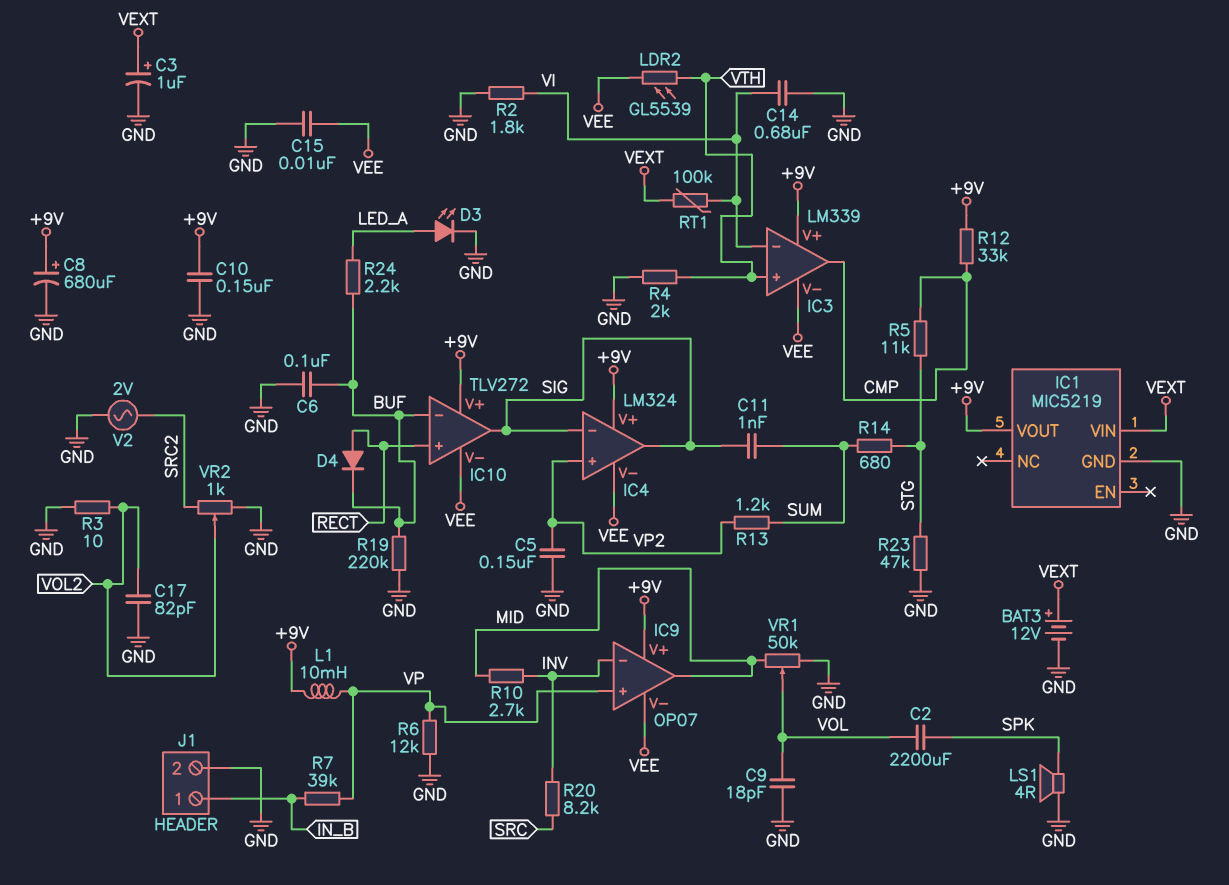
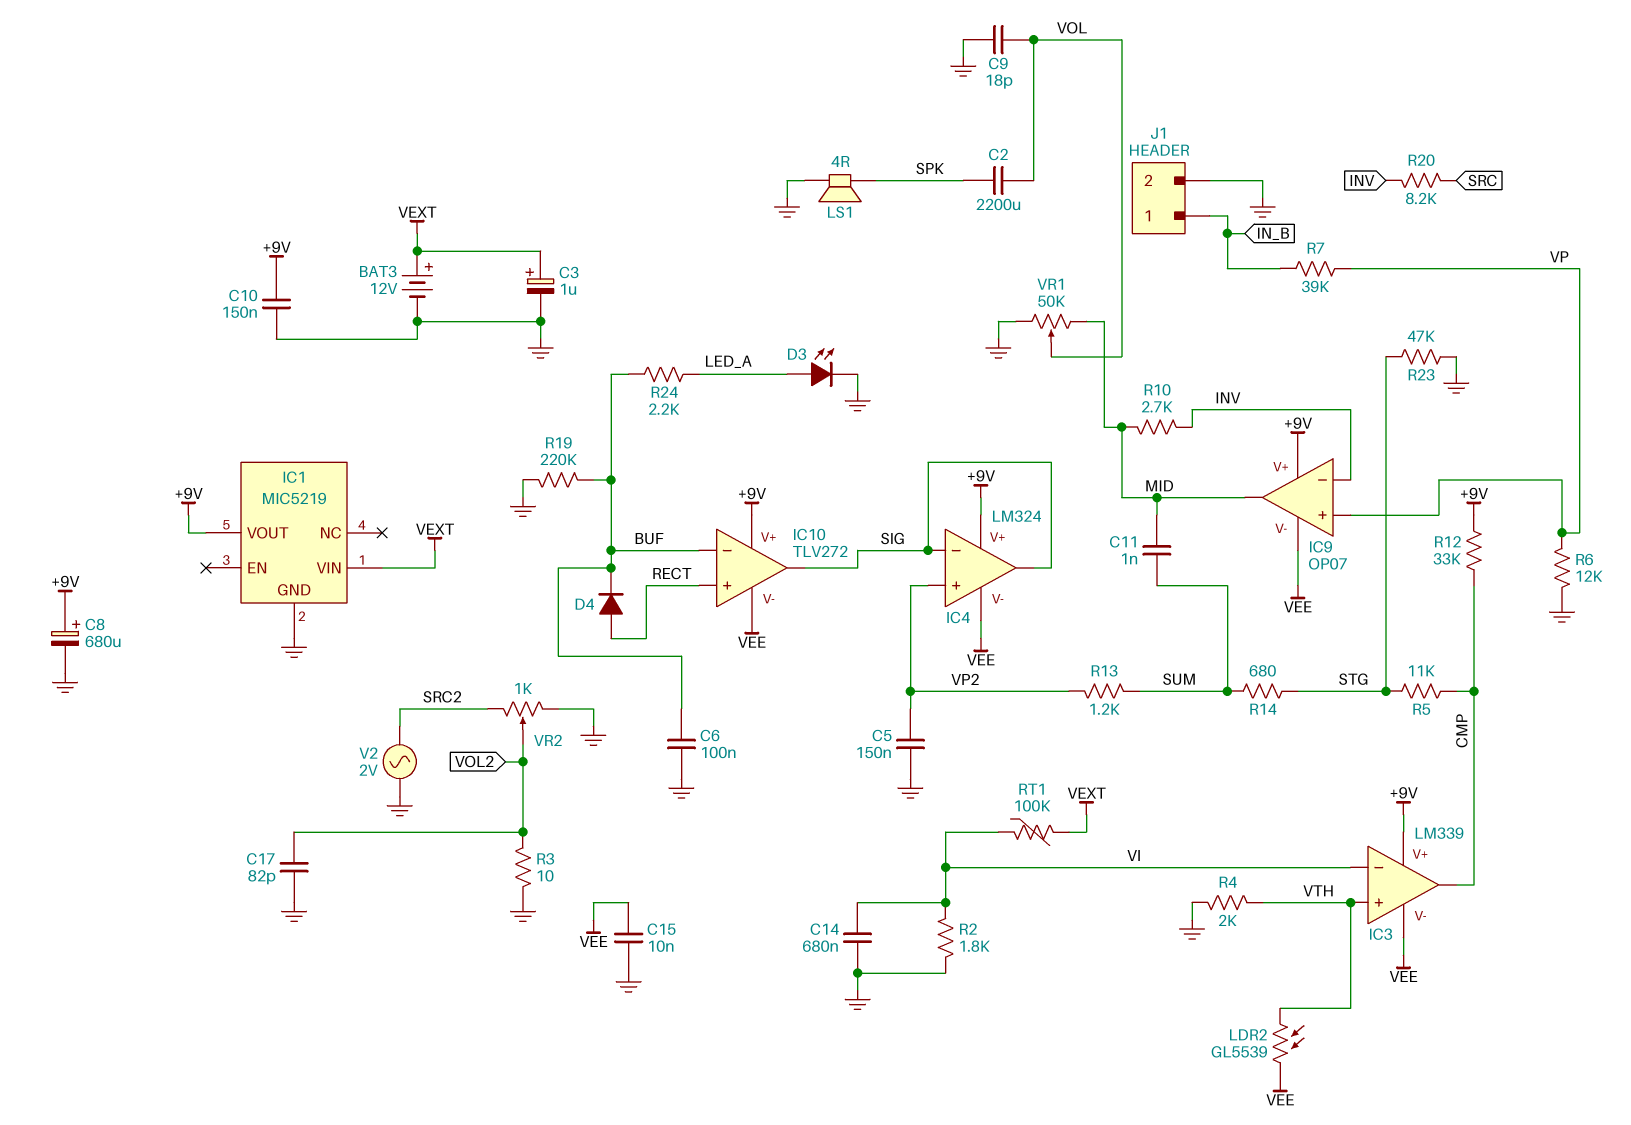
C11: 1nF (SIG, SUM) -> 1nF (MID, SUM)
L1: 10mH (+9V, VP) -> none

